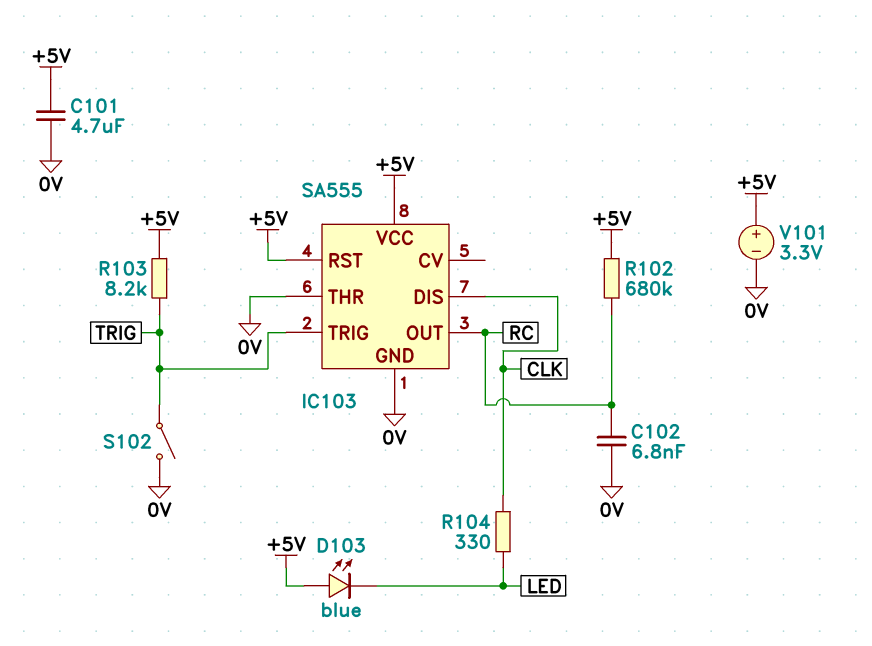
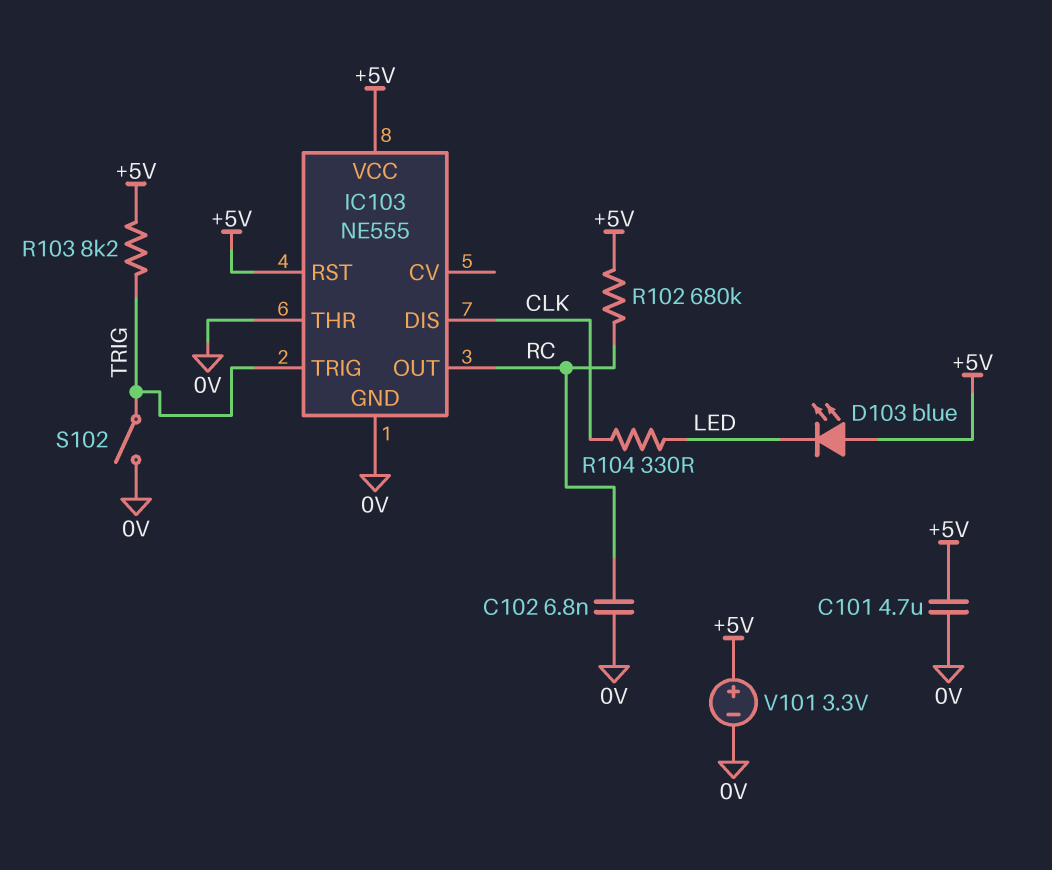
IC103: SA555 -> NE555

